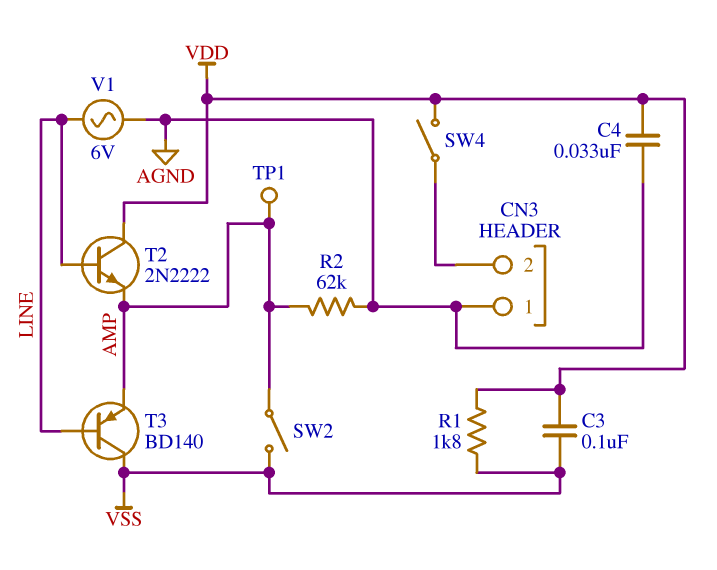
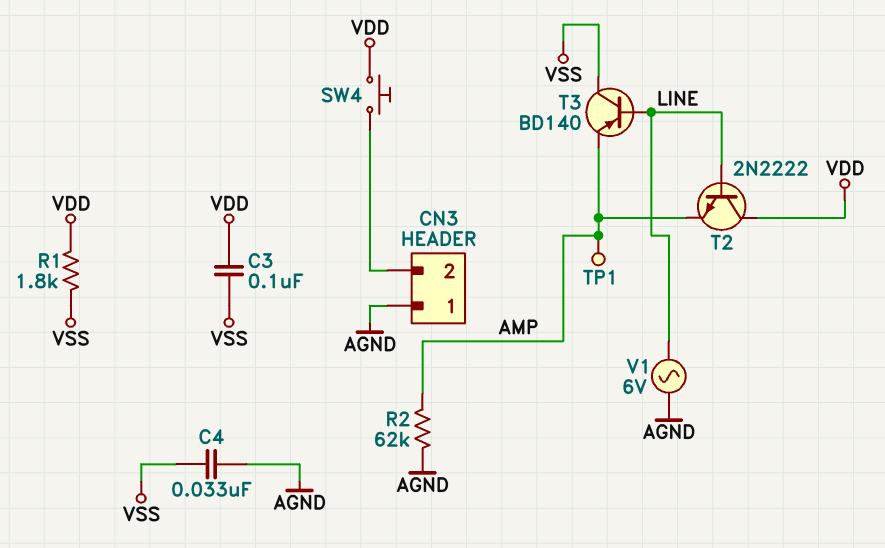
C4: 33nF (AGND, VDD) -> 33nF (AGND, VSS)
SW2: switch (AMP, VSS) -> none
SW4: switch (CN3/2, VDD) -> button (CN3/2, VDD)

